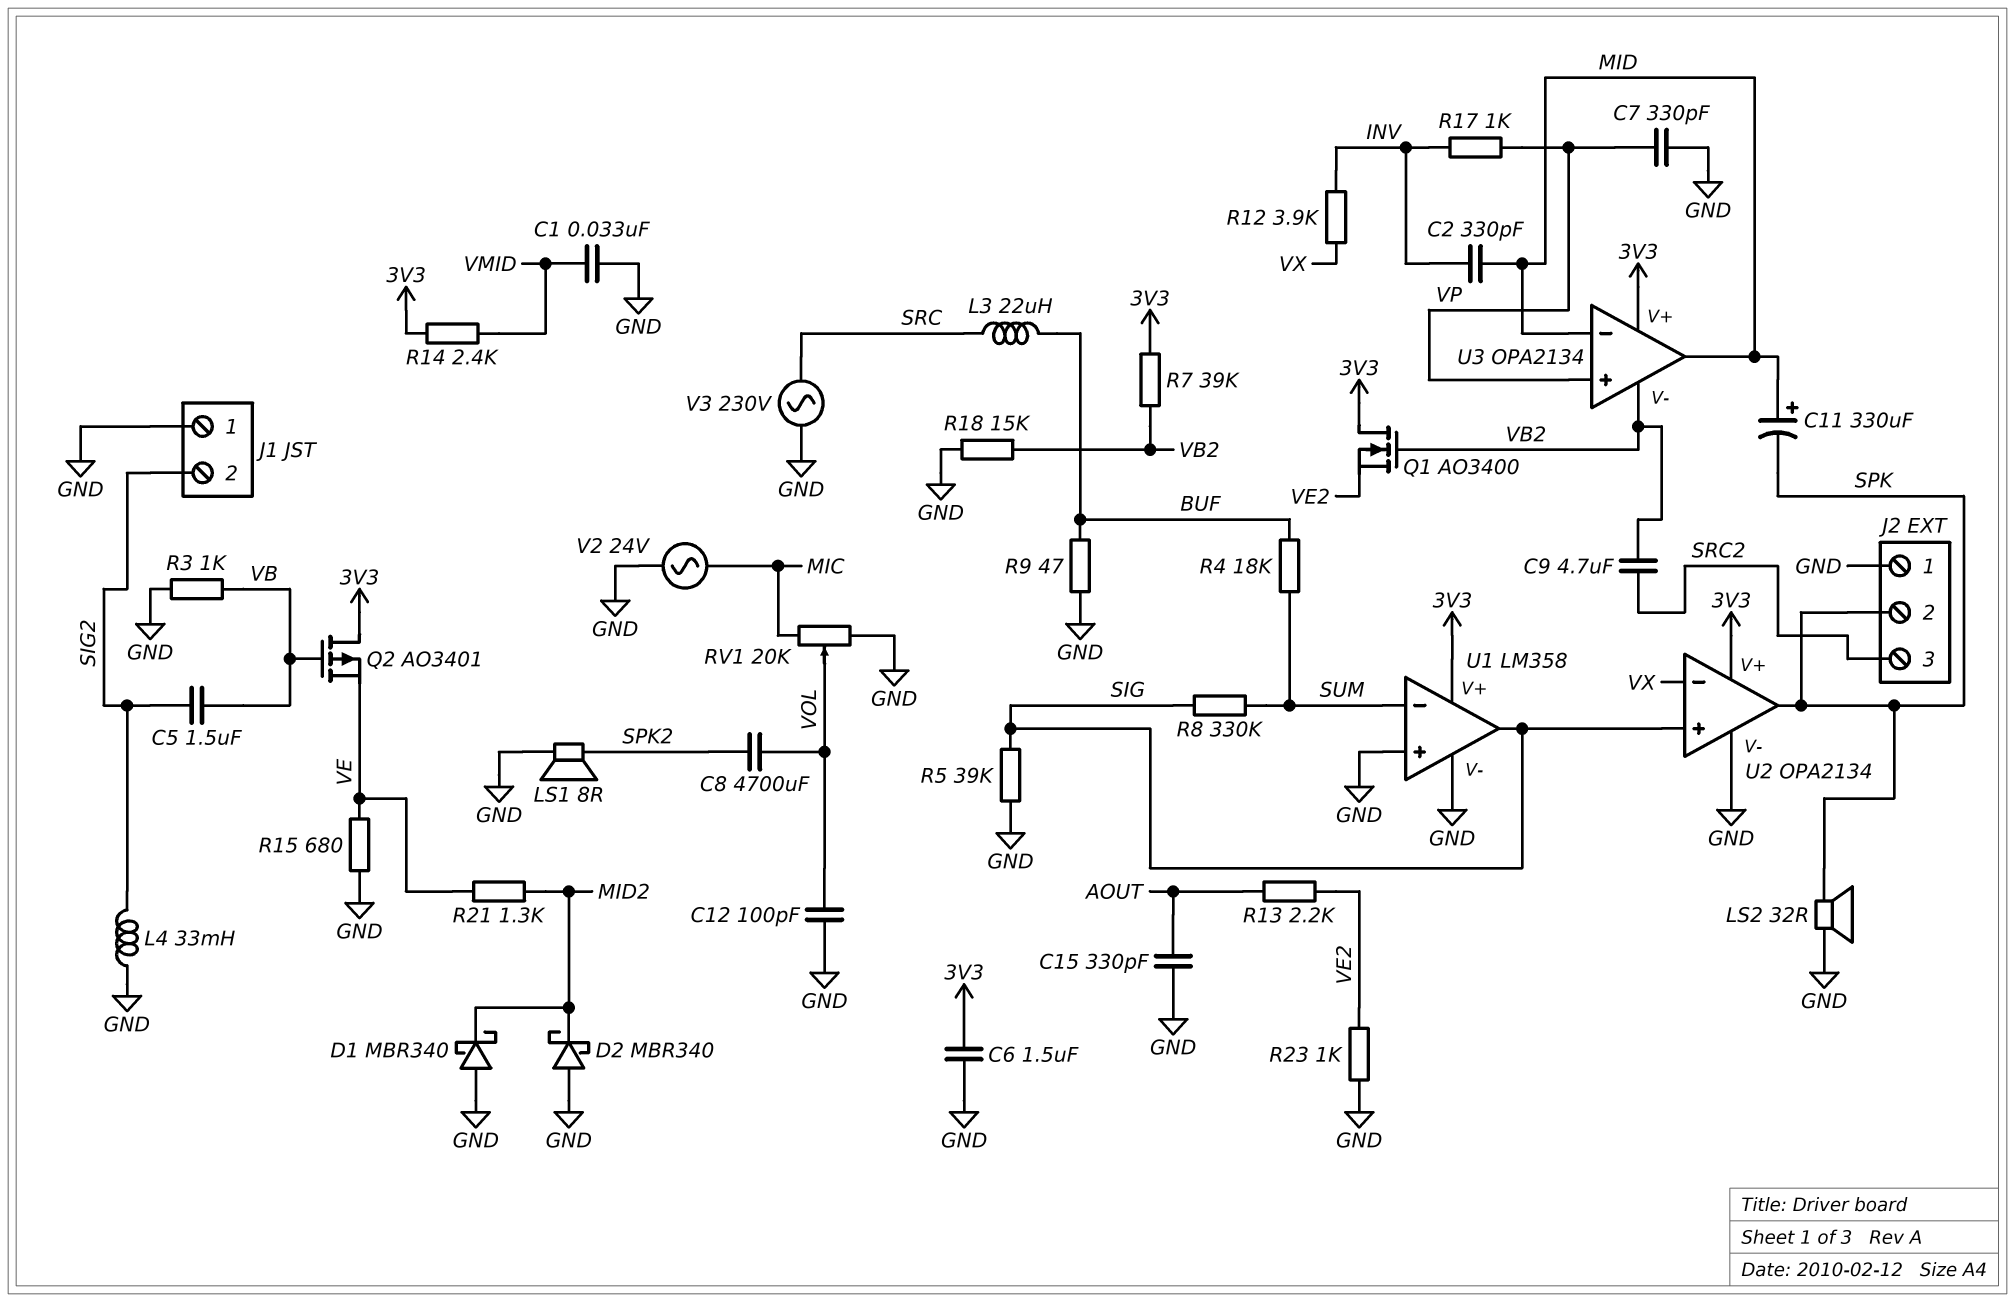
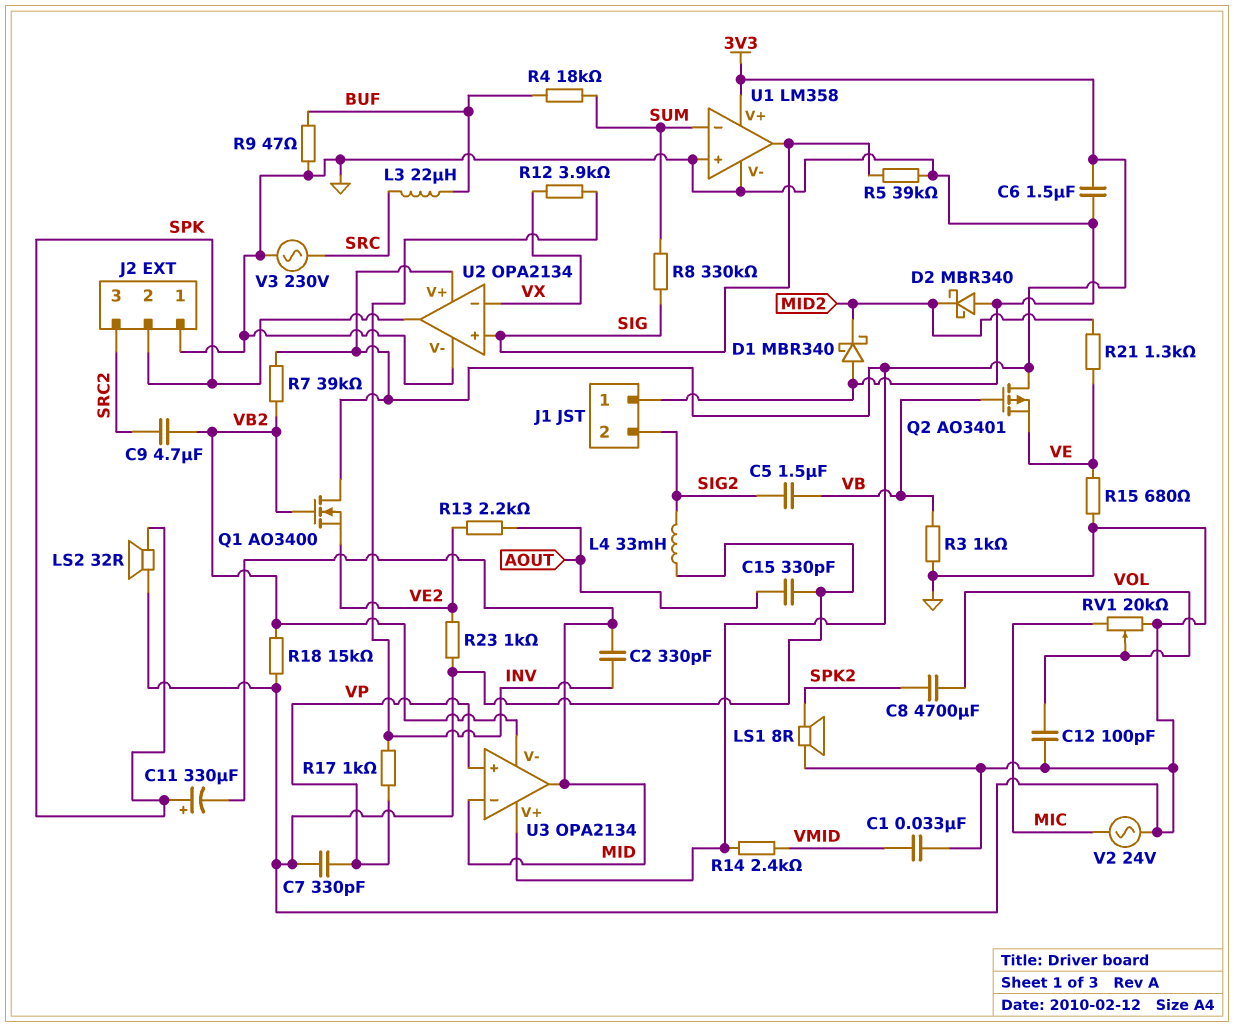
C11: 330uF (plus MID, minus SPK) -> 330uF (plus SPK, minus MID)

